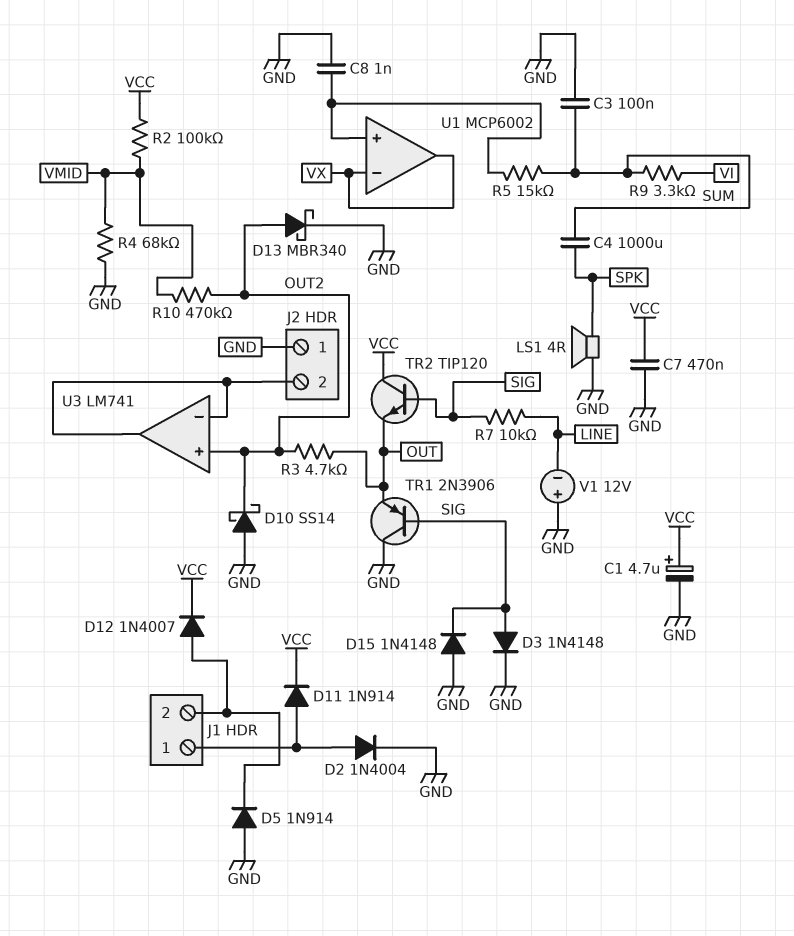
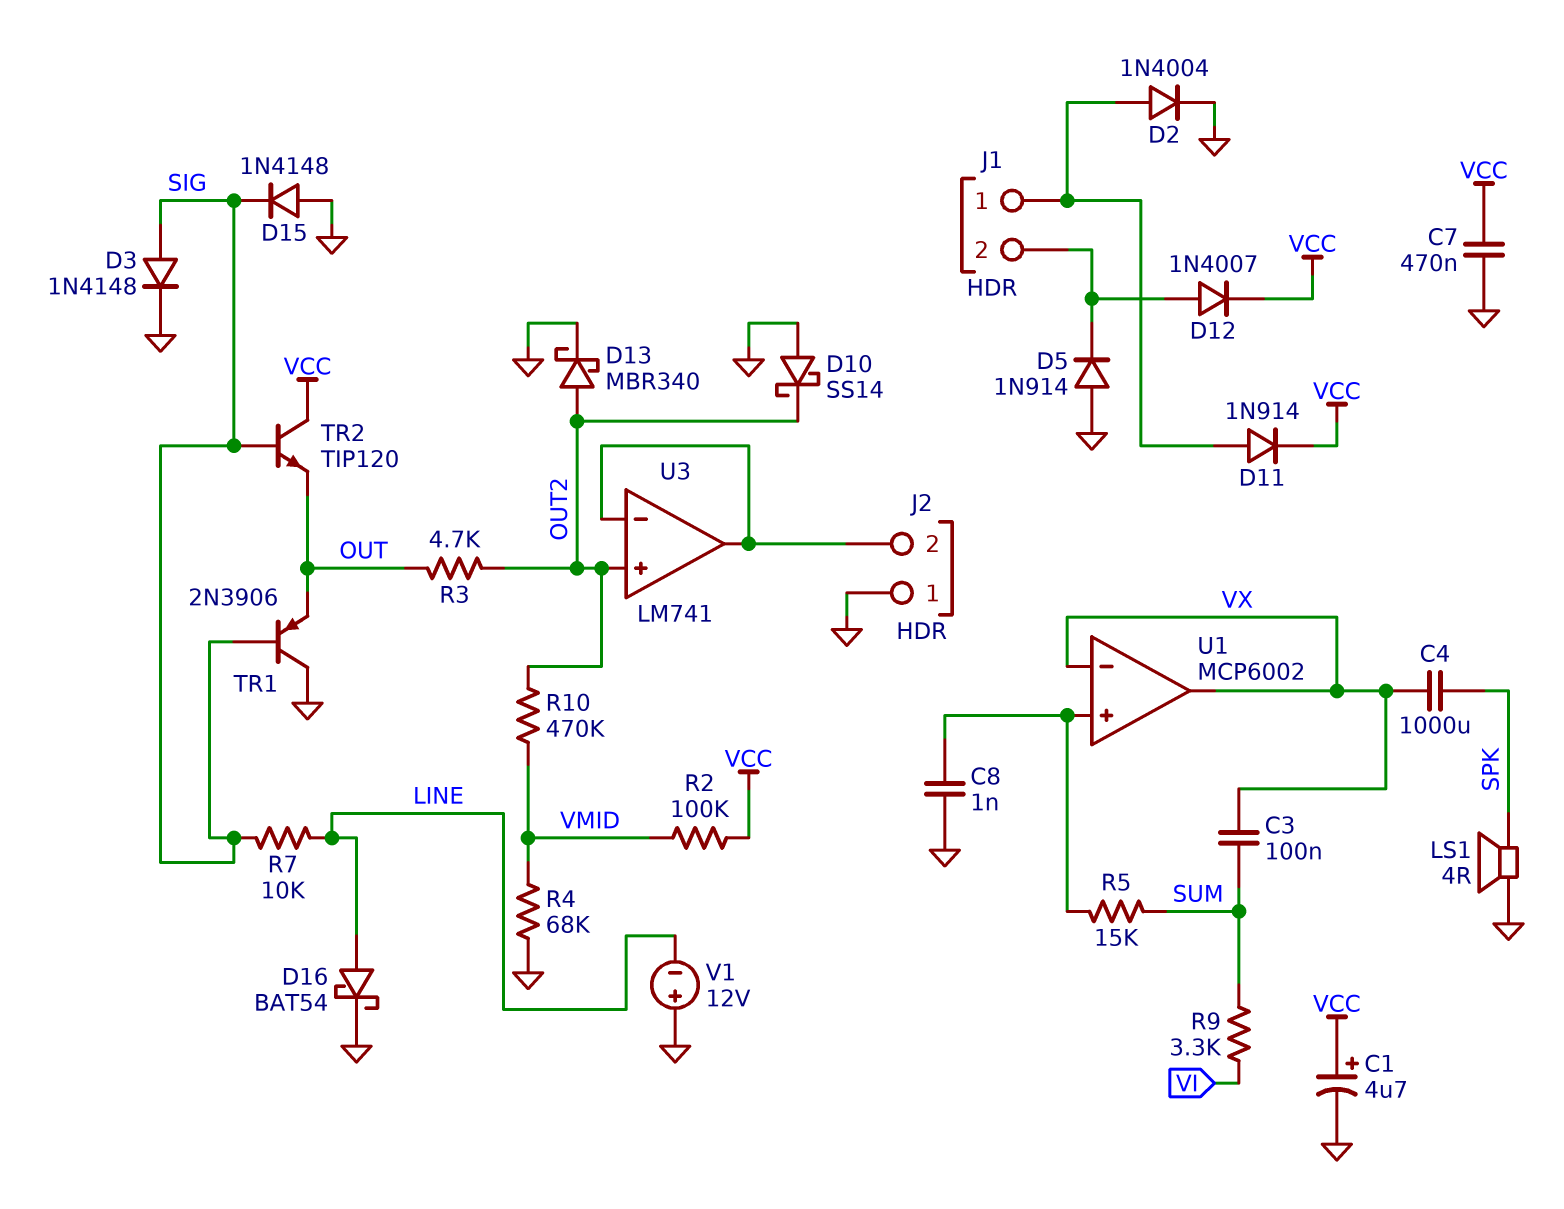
C3: 100nF (GND, SUM) -> 100nF (SUM, VX)
C4: 1000uF (SPK, SUM) -> 1000uF (SPK, VX)
D16: none -> schottky BAT54 (A LINE, K GND)

